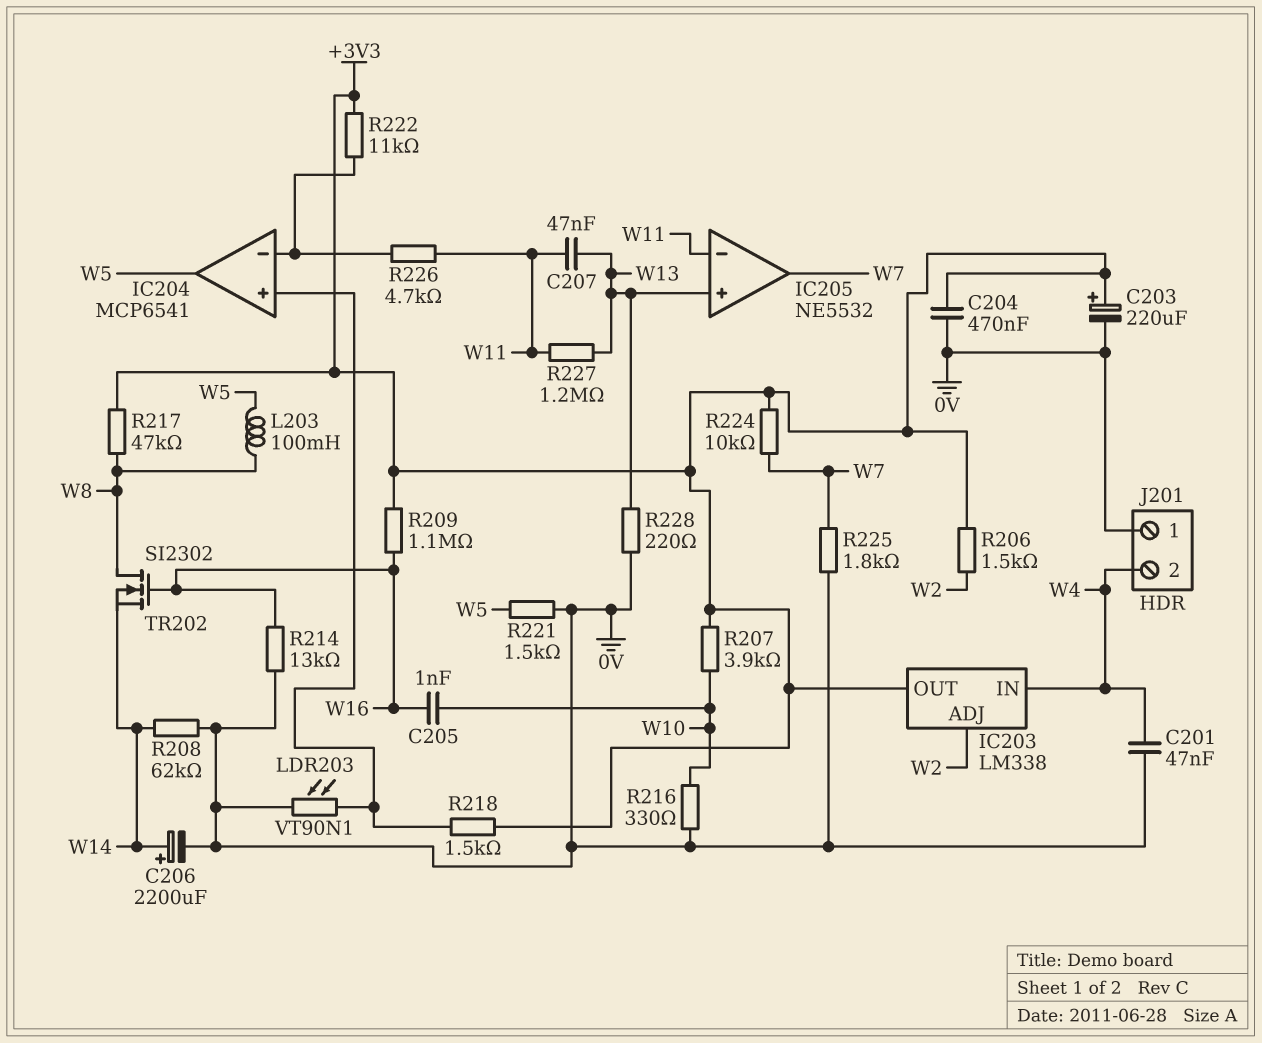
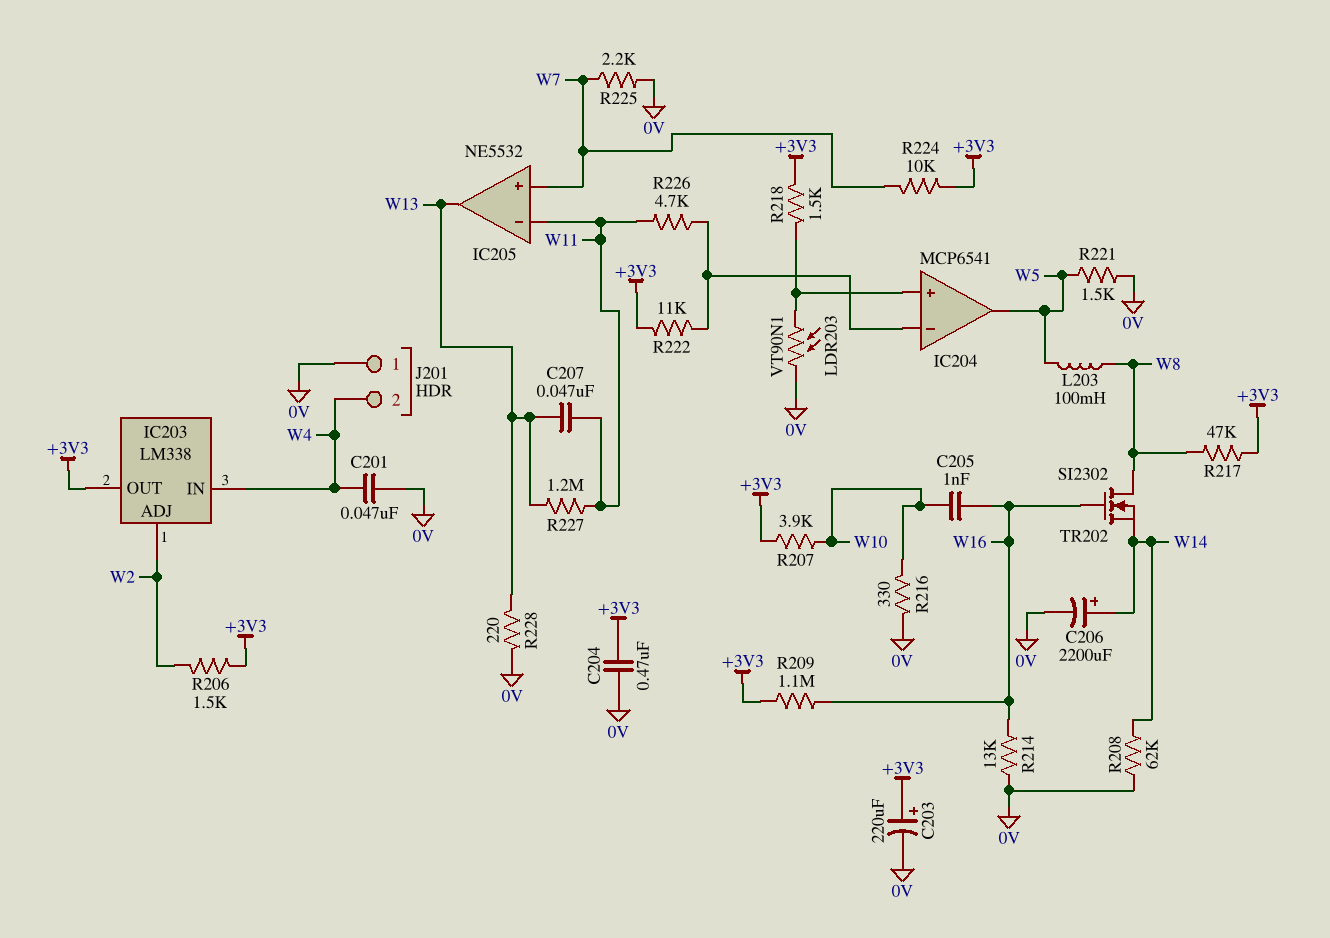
IC205 pin in+: W13 -> W7
IC205 pin out: W7 -> W13
R225: 1.8k (0V, W7) -> 2.2k (0V, W7)

